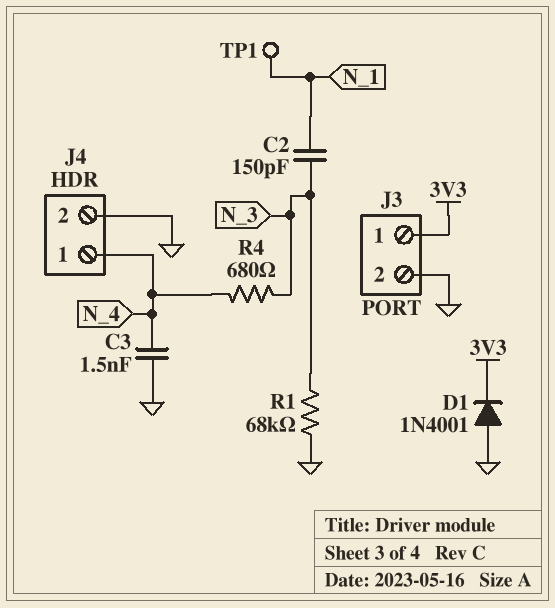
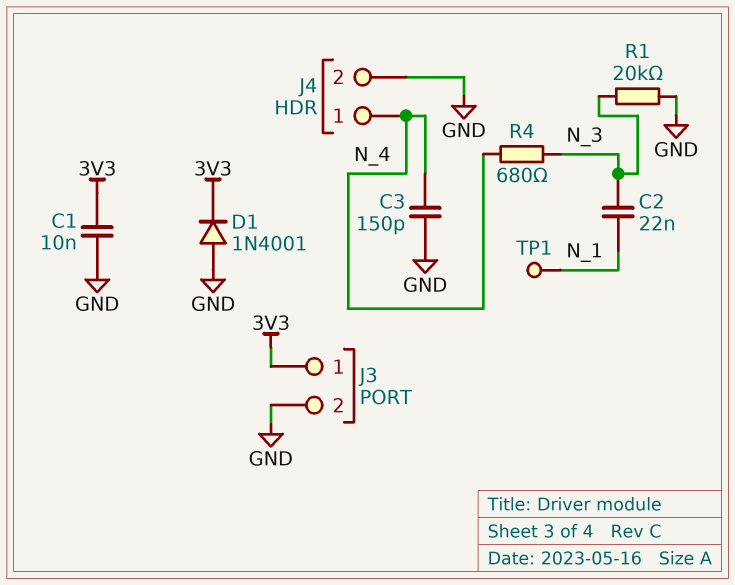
C1: none -> 10nF (3V3, GND)
C2: 150pF (N_1, N_3) -> 22nF (N_1, N_3)
C3: 1.5nF (GND, N_4) -> 150pF (GND, N_4)
R1: 68k (GND, N_3) -> 20k (GND, N_3)

